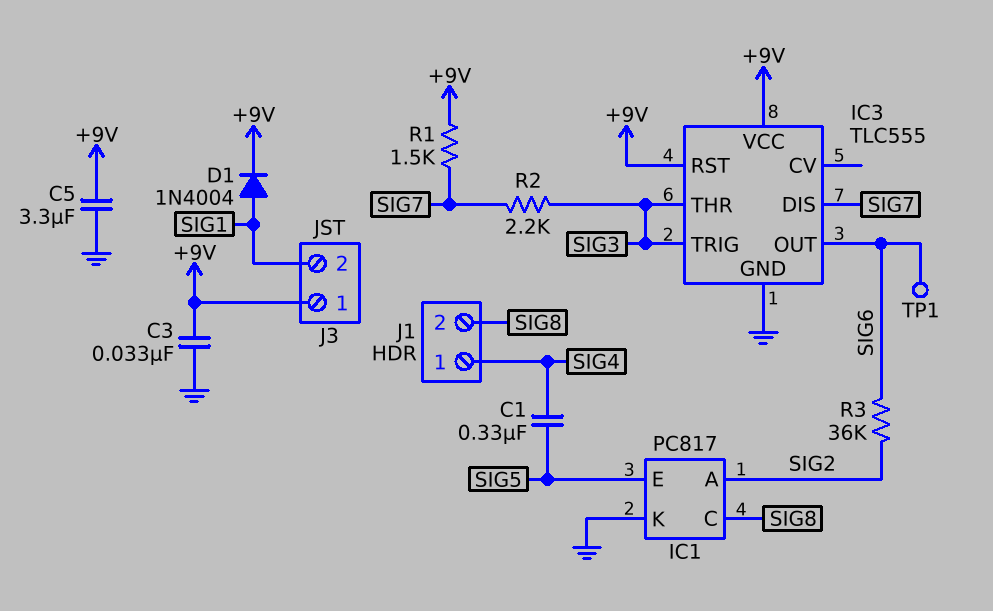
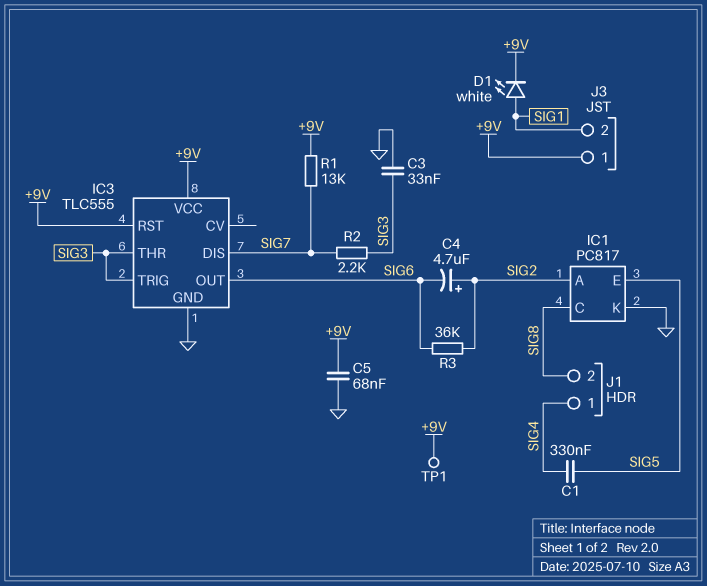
C3: 33nF (+9V, GND) -> 33nF (GND, SIG3)
C4: none -> 4.7uF (plus SIG2, minus SIG6)
C5: 3.3uF (+9V, GND) -> 68nF (+9V, GND)
D1: diode 1N4004 (A SIG1, K +9V) -> LED white (A SIG1, K +9V)
R1: 1.5k (+9V, SIG7) -> 13k (+9V, SIG7)
TP1: test point (SIG6) -> test point (+9V)

